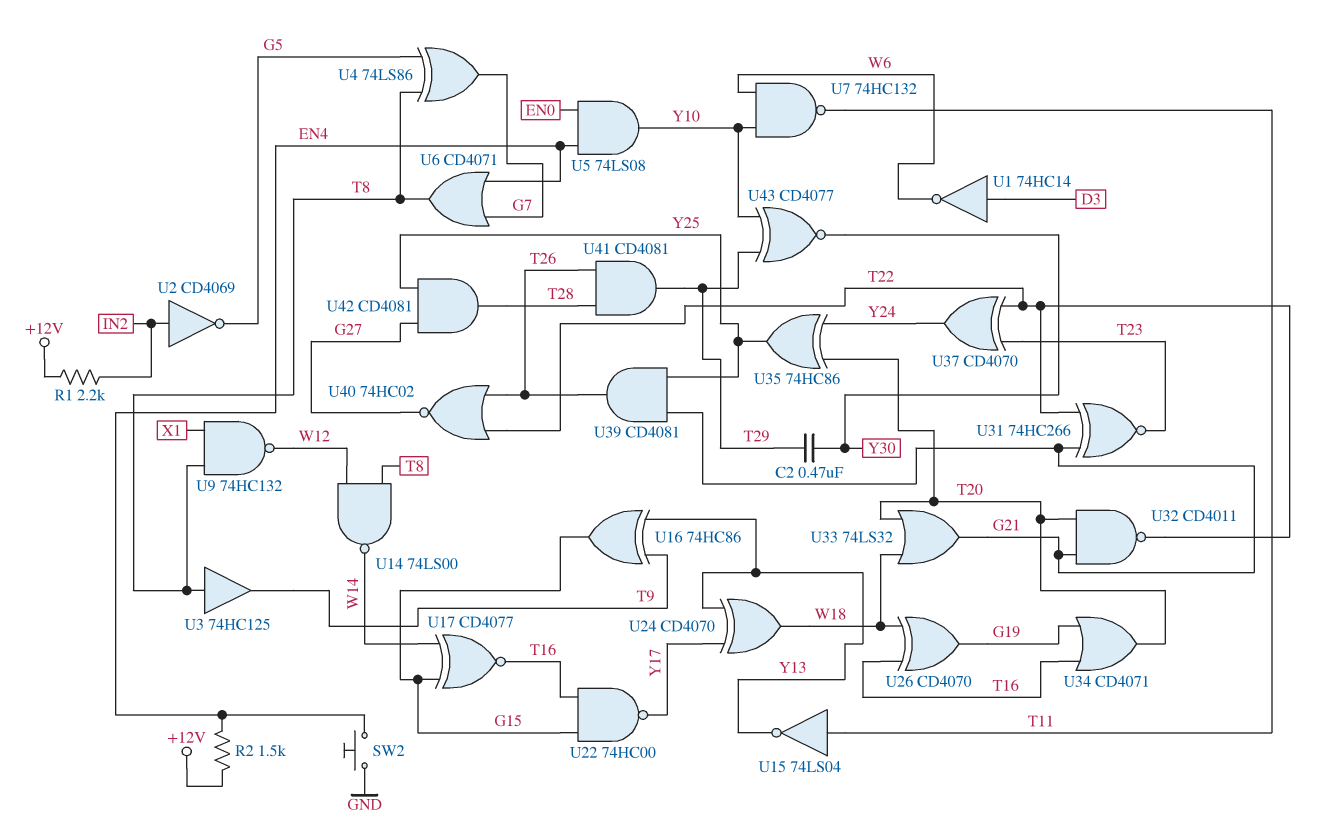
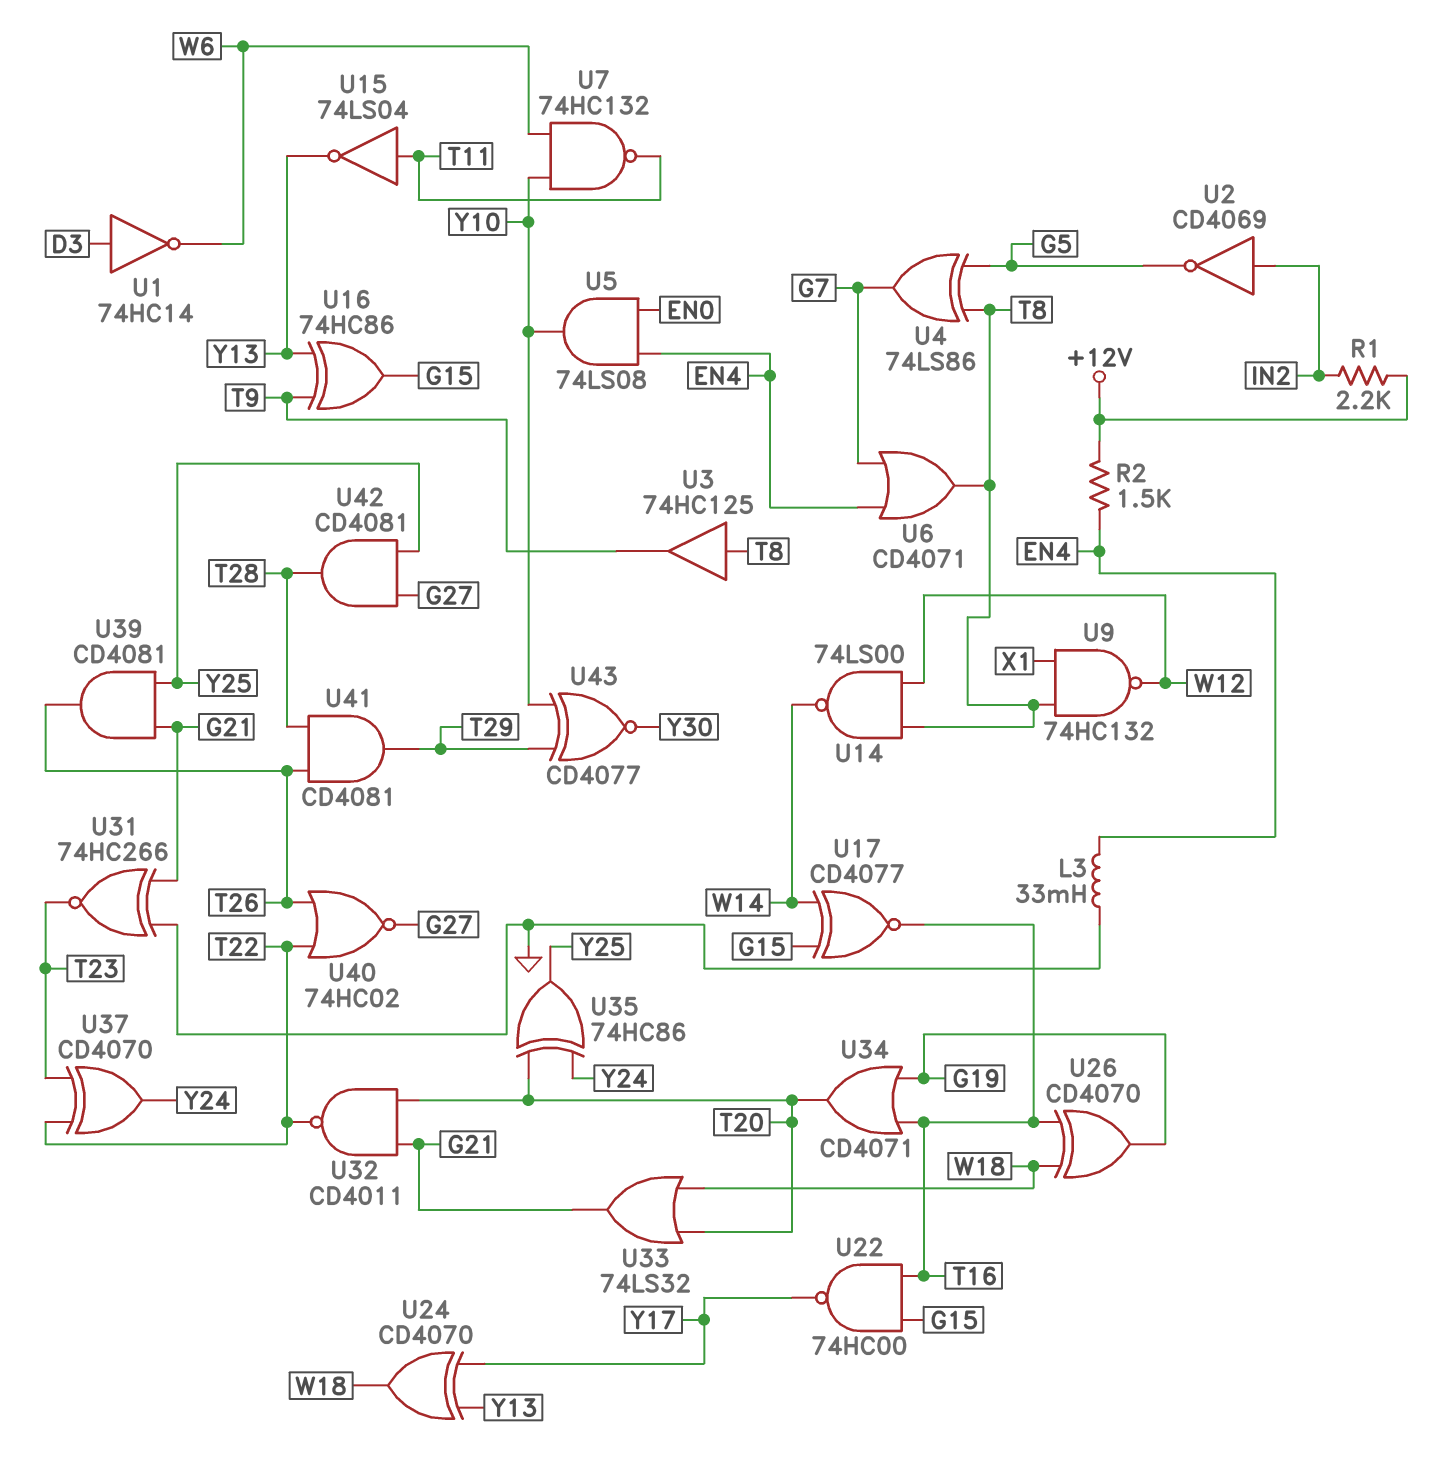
C2: 470nF (T29, Y30) -> none
L3: none -> 33mH (EN4, GND)
SW2: button (EN4, GND) -> none
U31: XNOR 74HC266 (in G21, in T22, out T23) -> XNOR 74HC266 (in G21, in GND, out T23)

